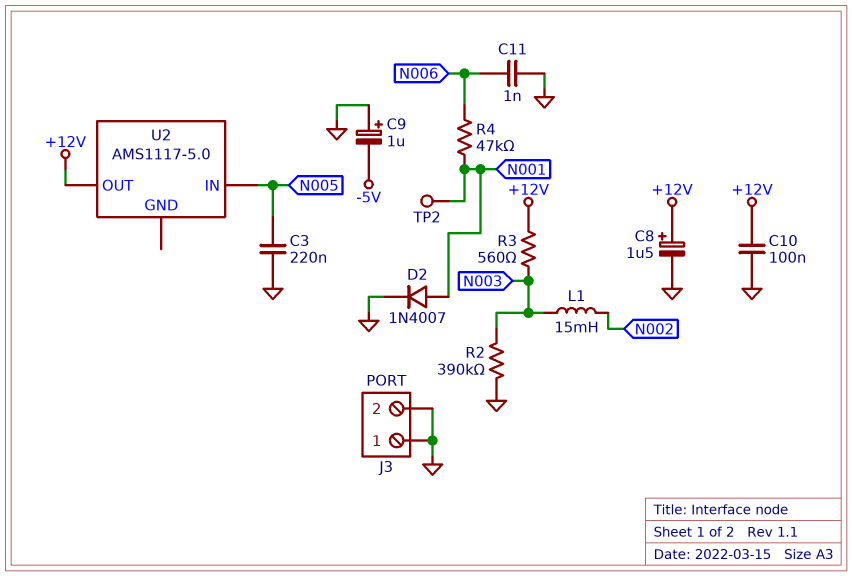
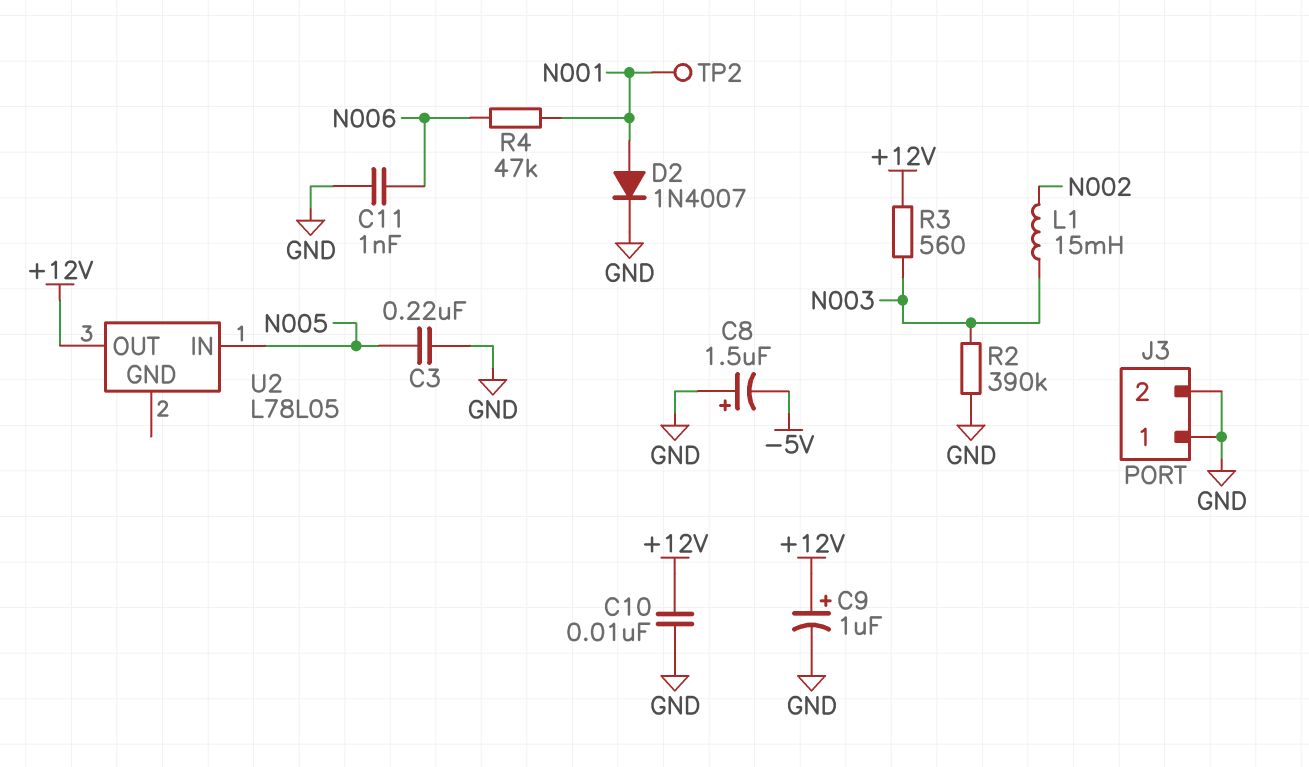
C8: 1.5uF (plus +12V, minus GND) -> 1.5uF (plus GND, minus -5V)
C9: 1uF (plus GND, minus -5V) -> 1uF (plus +12V, minus GND)
C10: 100nF (+12V, GND) -> 10nF (+12V, GND)
U2: AMS1117-5.0 -> L78L05

